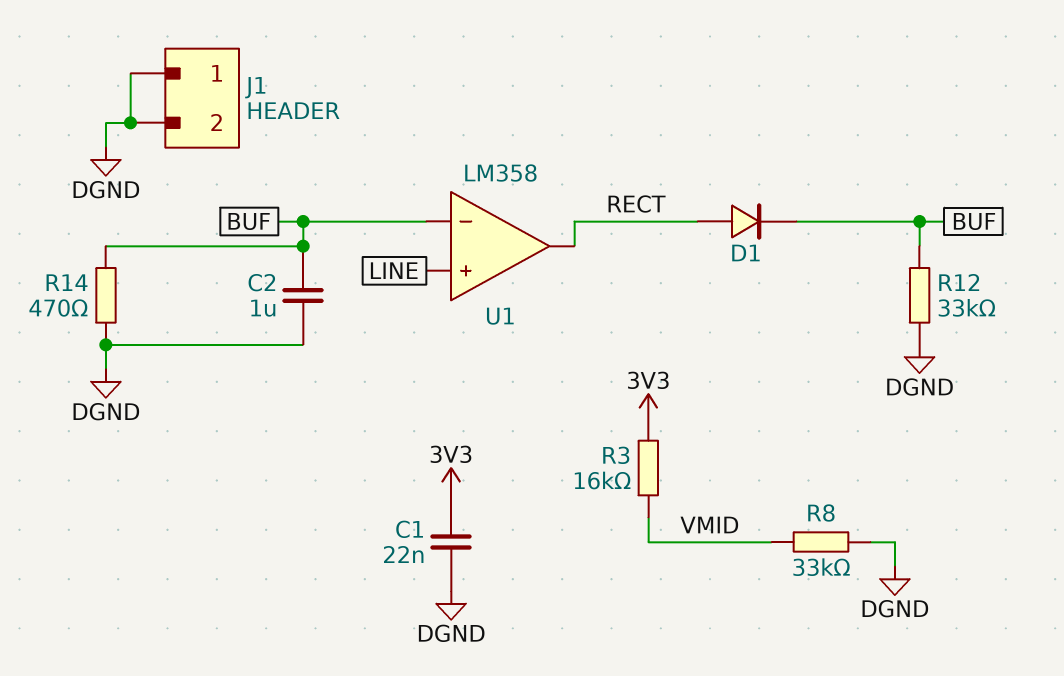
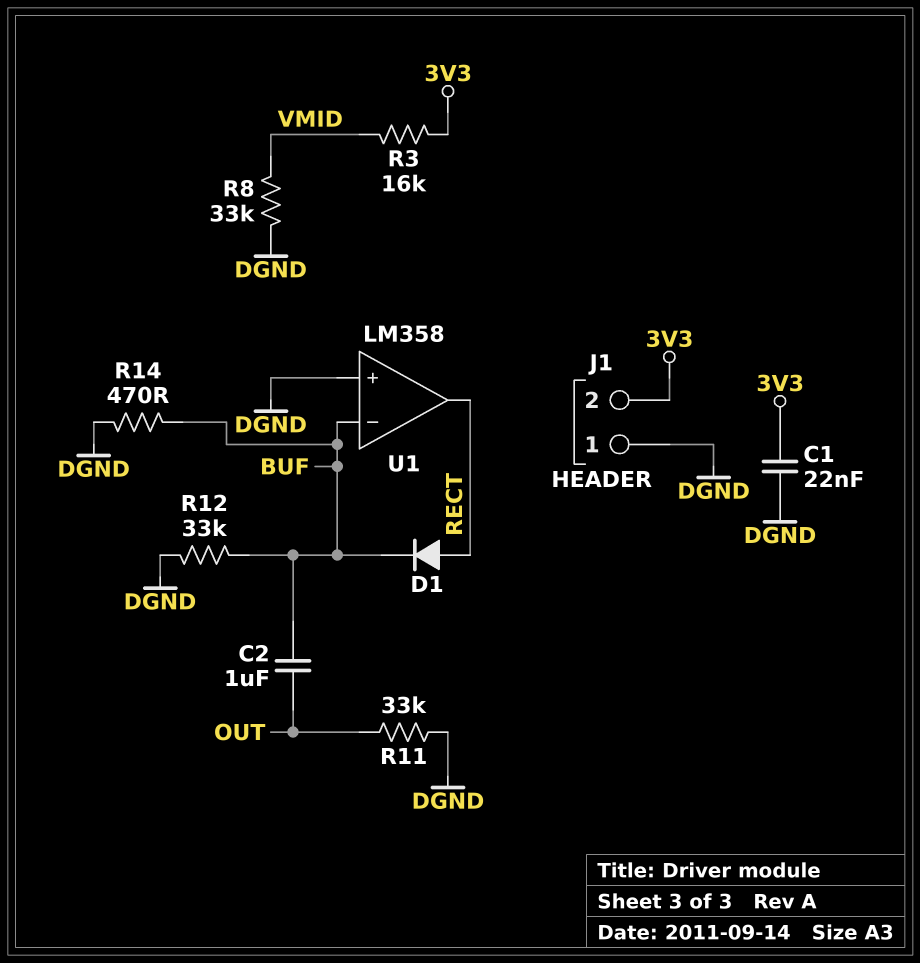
C2: 1uF (BUF, DGND) -> 1uF (BUF, OUT)
J1 pin 2: DGND -> 3V3
R11: none -> 33k (DGND, OUT)
U1 pin in+: LINE -> DGND

